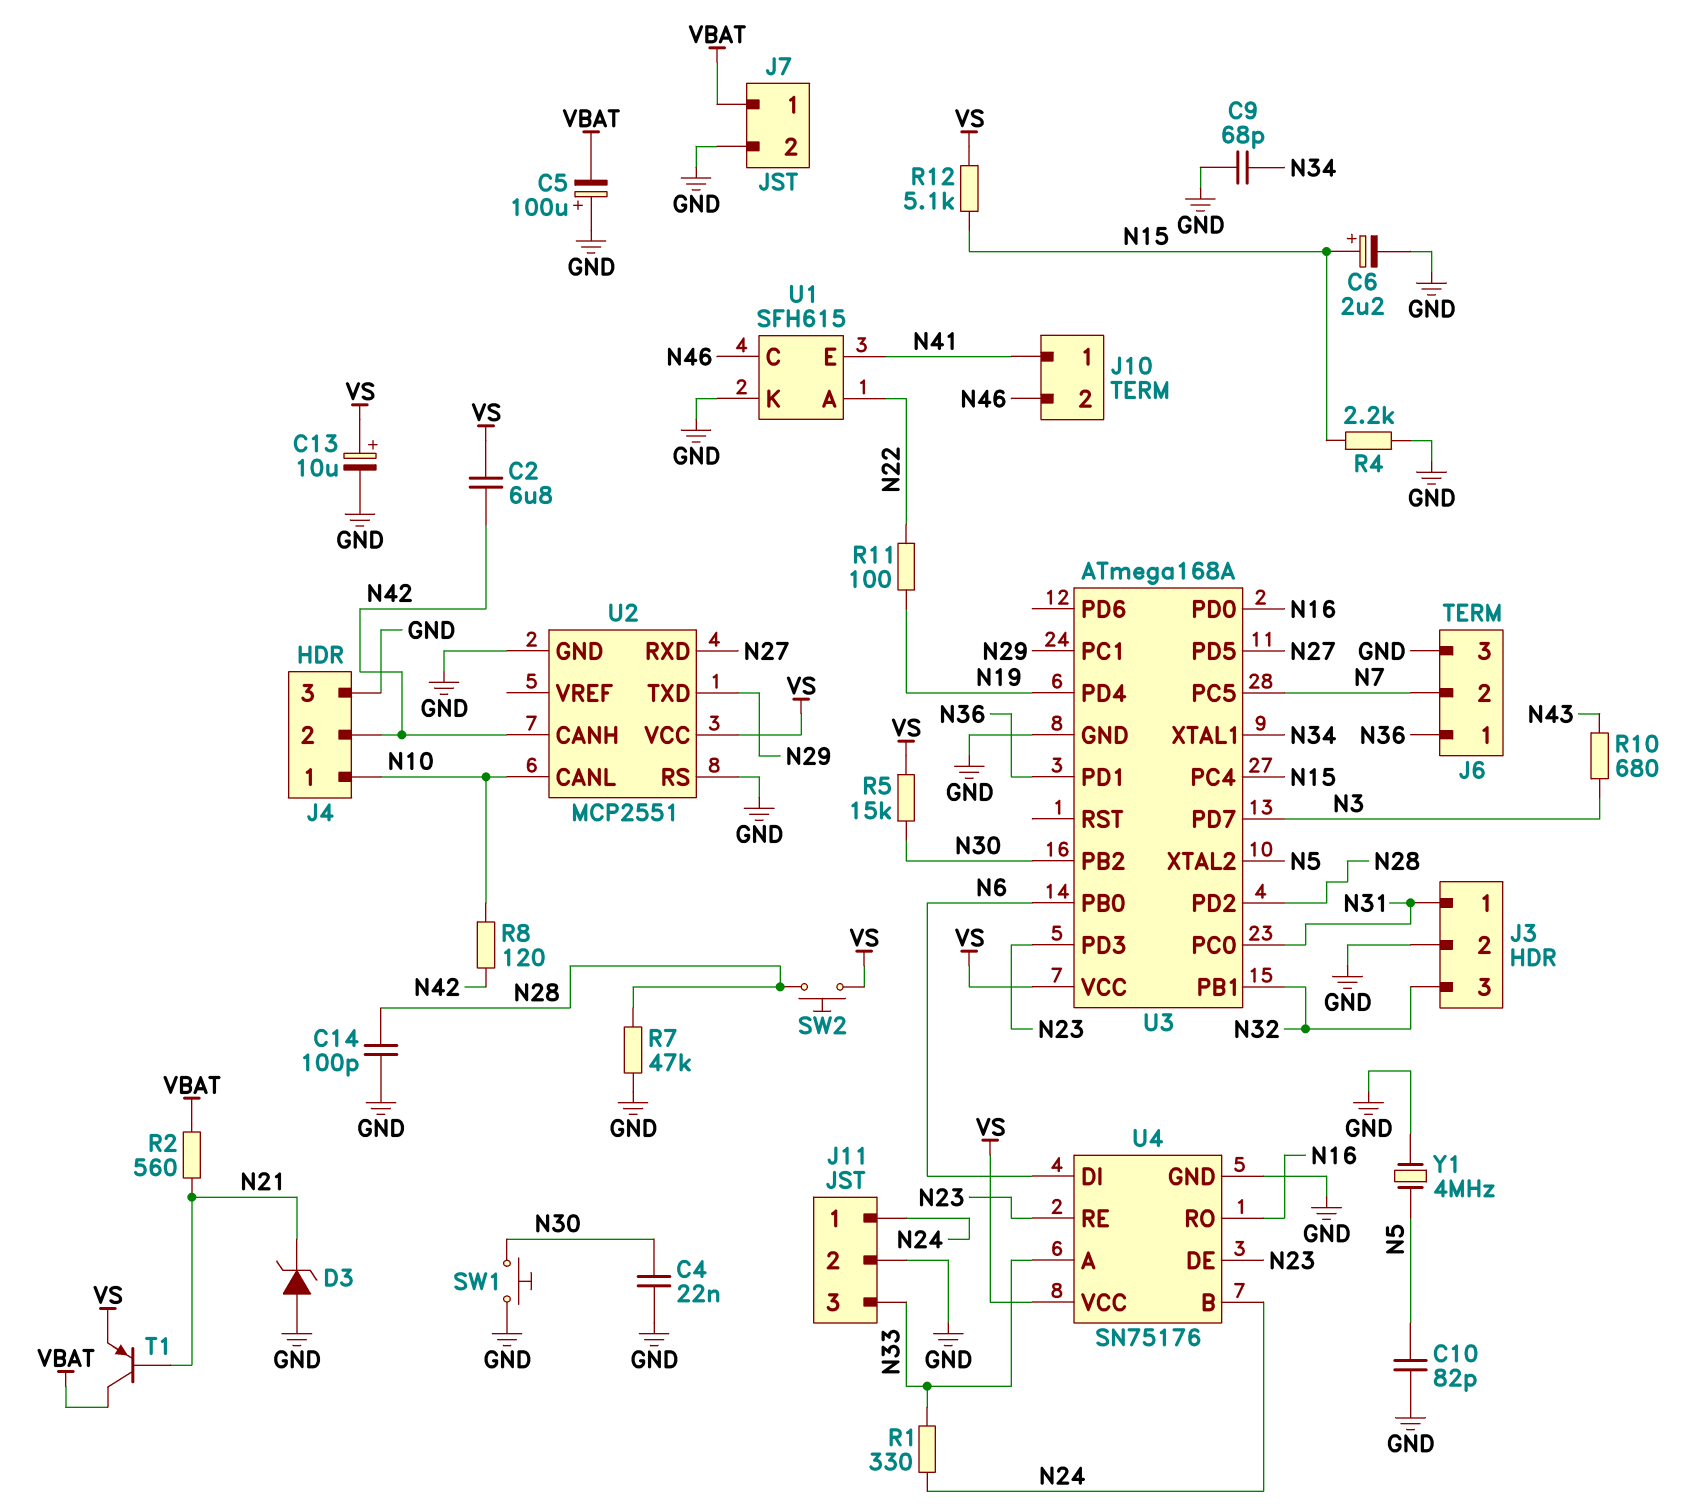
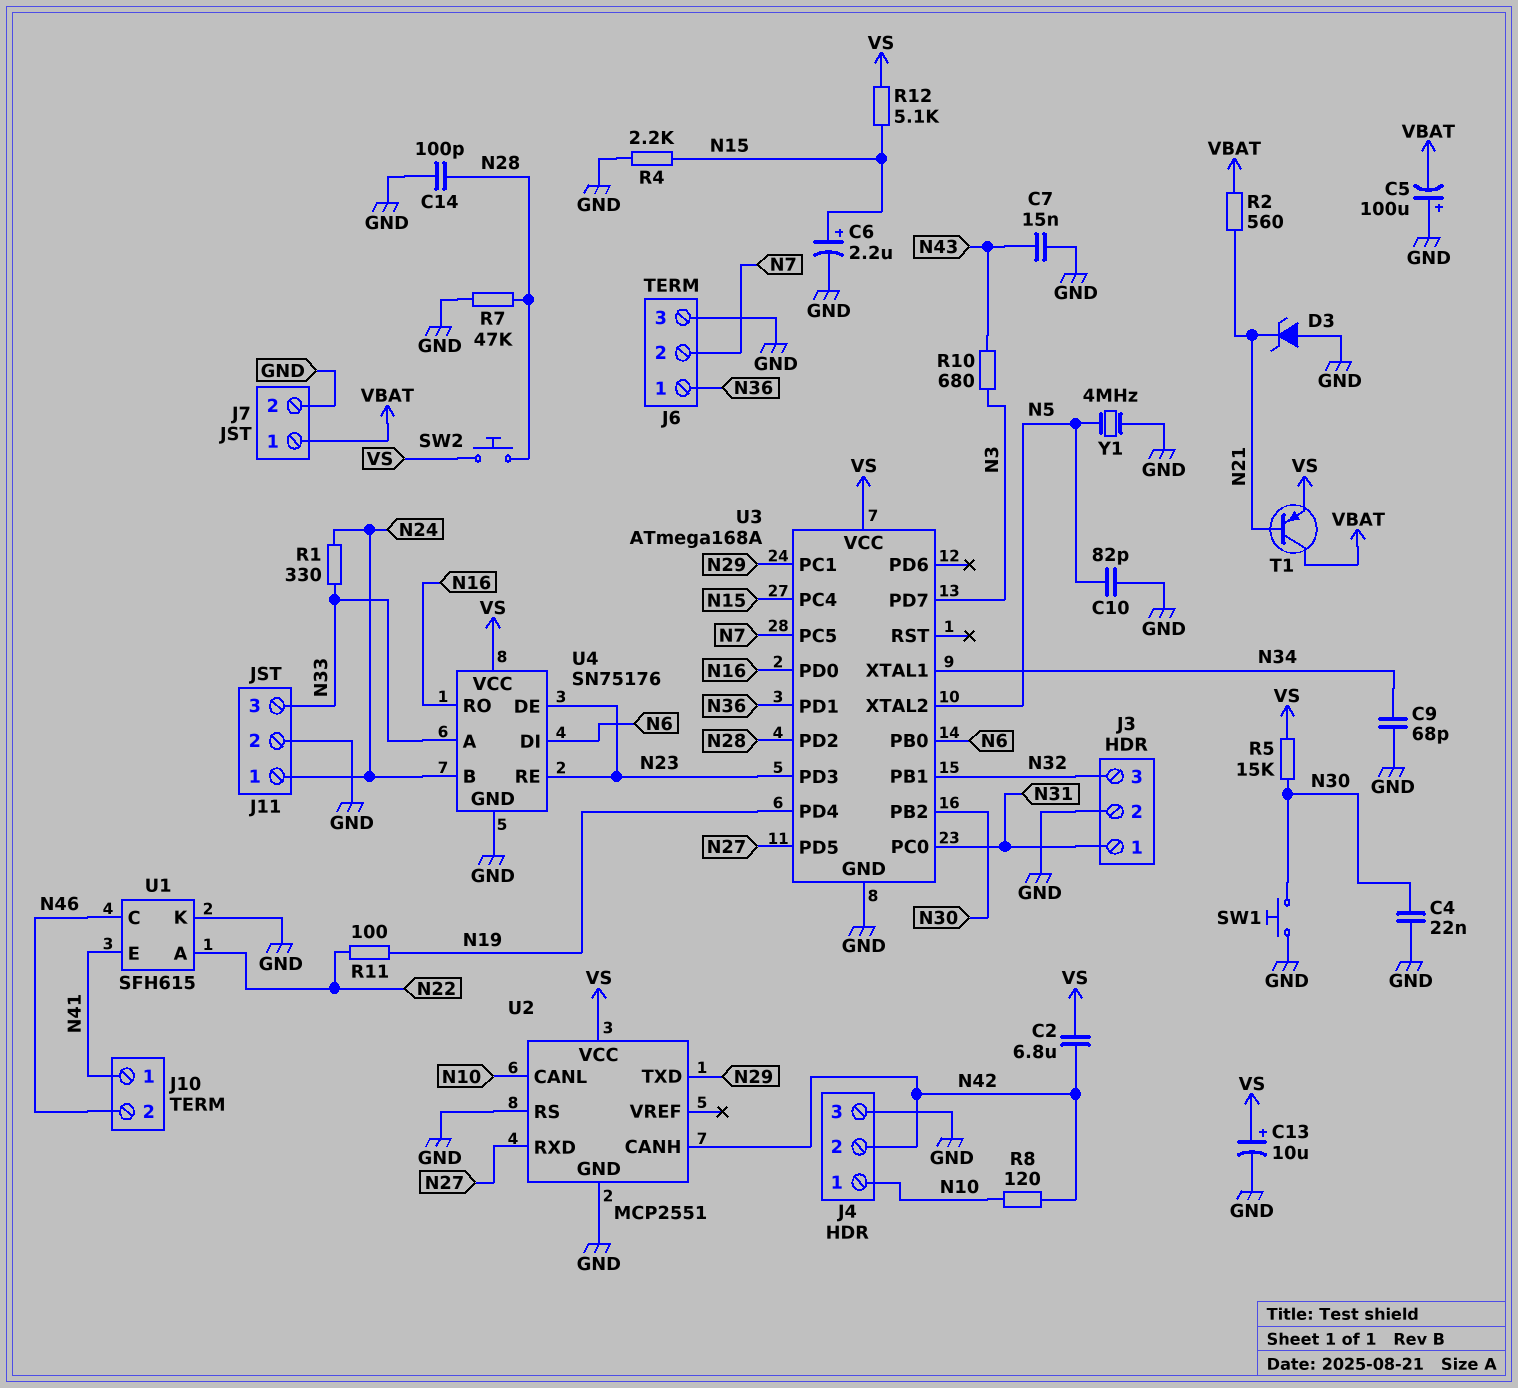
C7: none -> 15nF (GND, N43)

